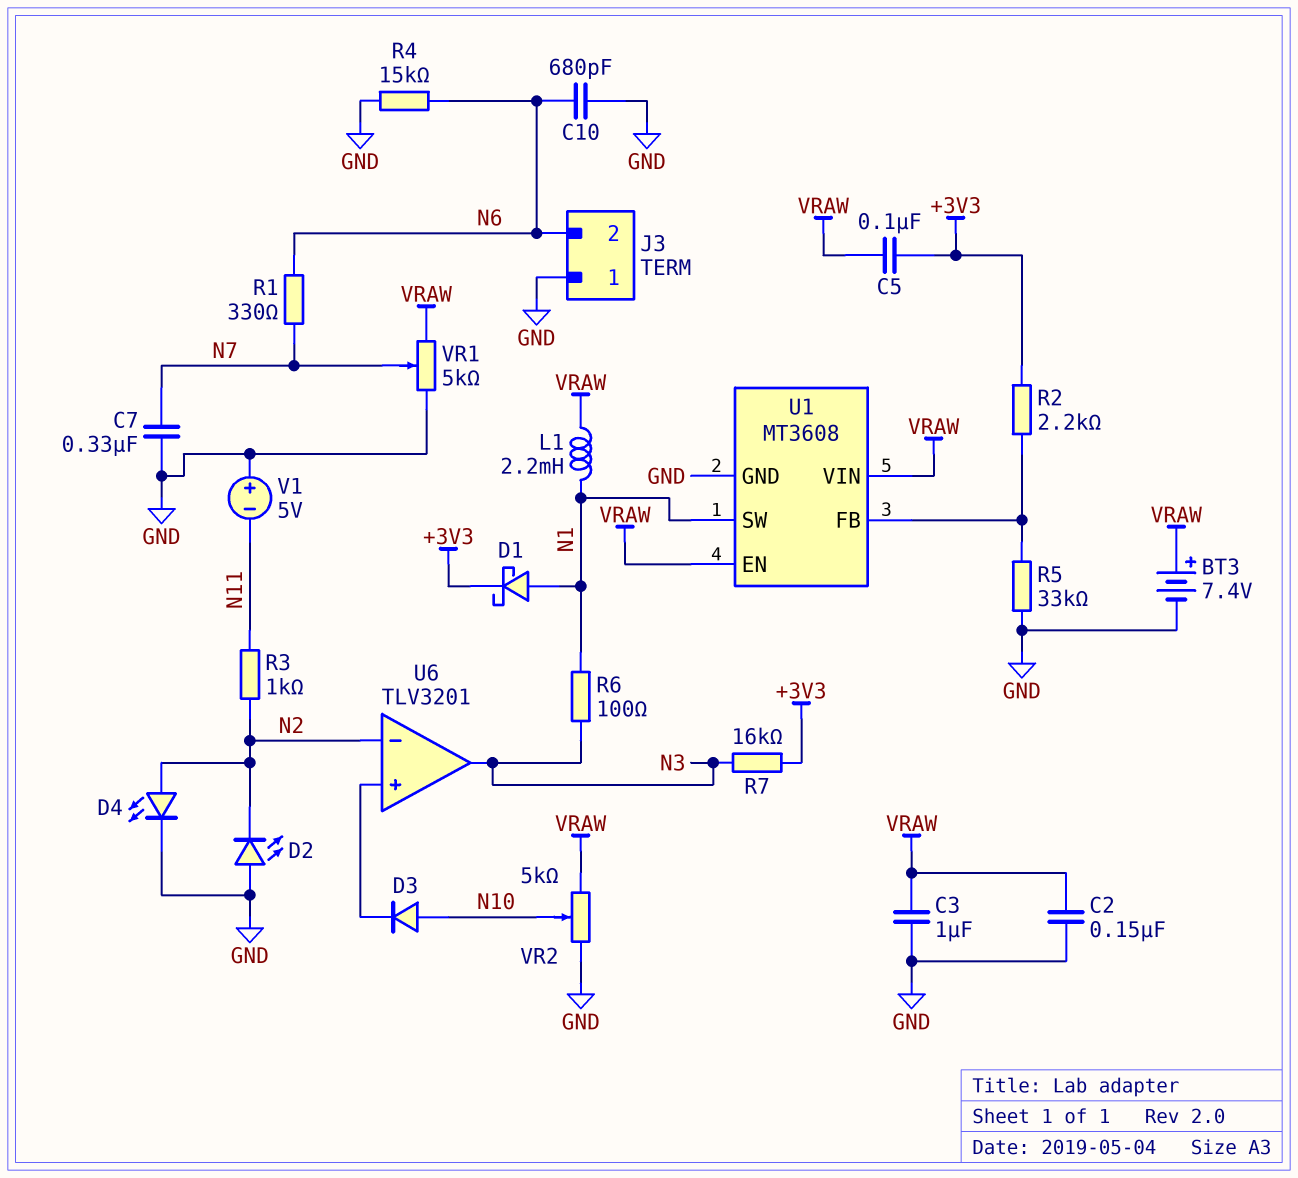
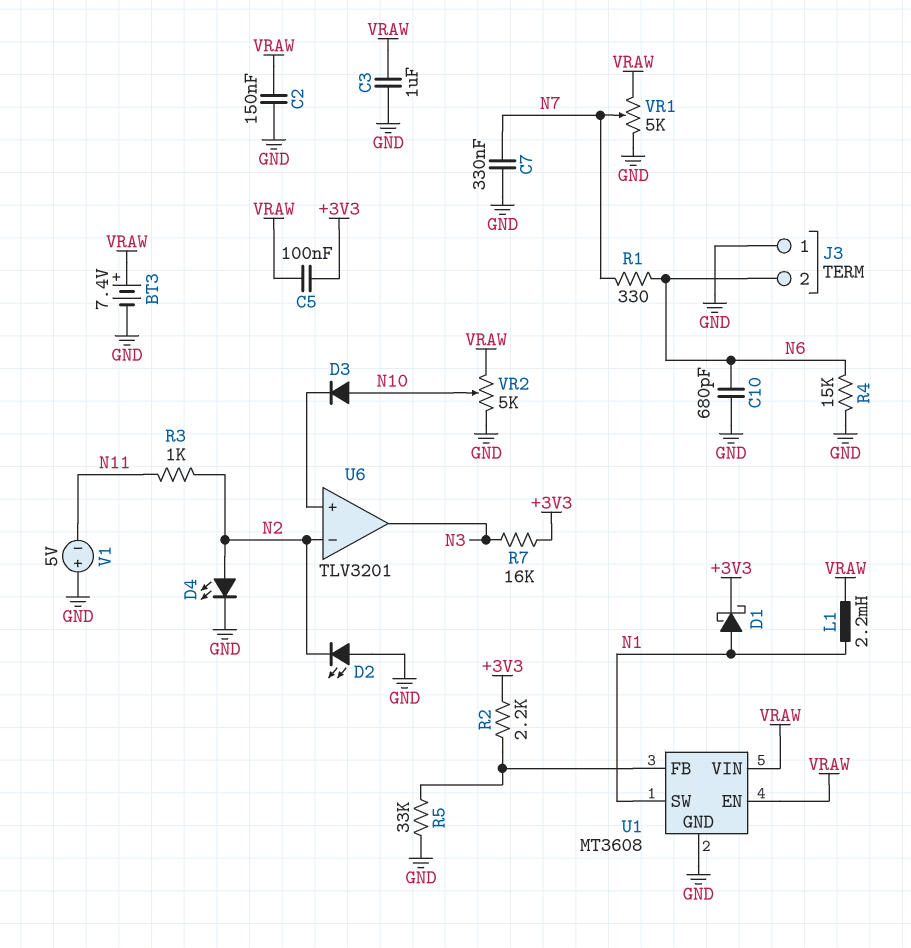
R6: 100 (N1, N3) -> none

